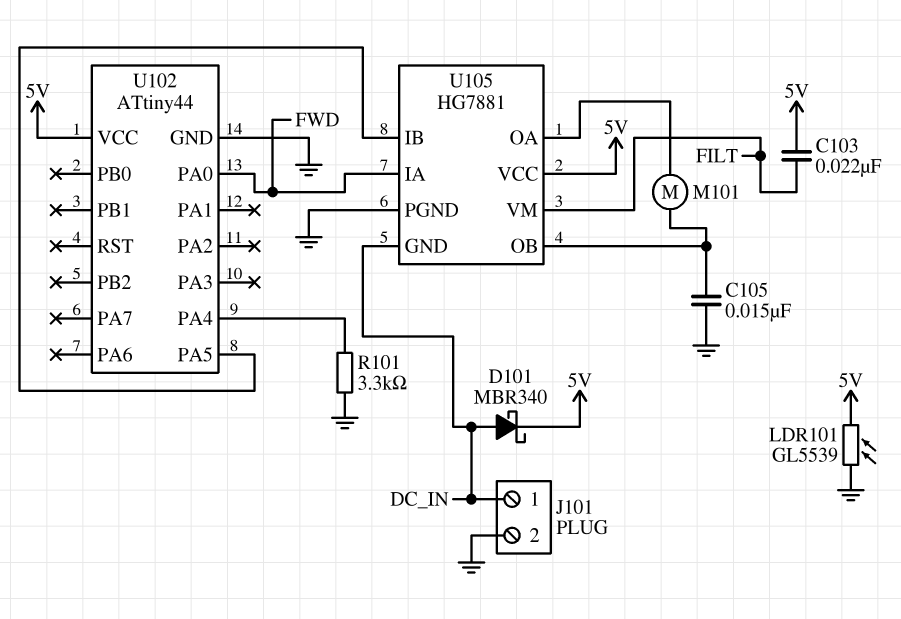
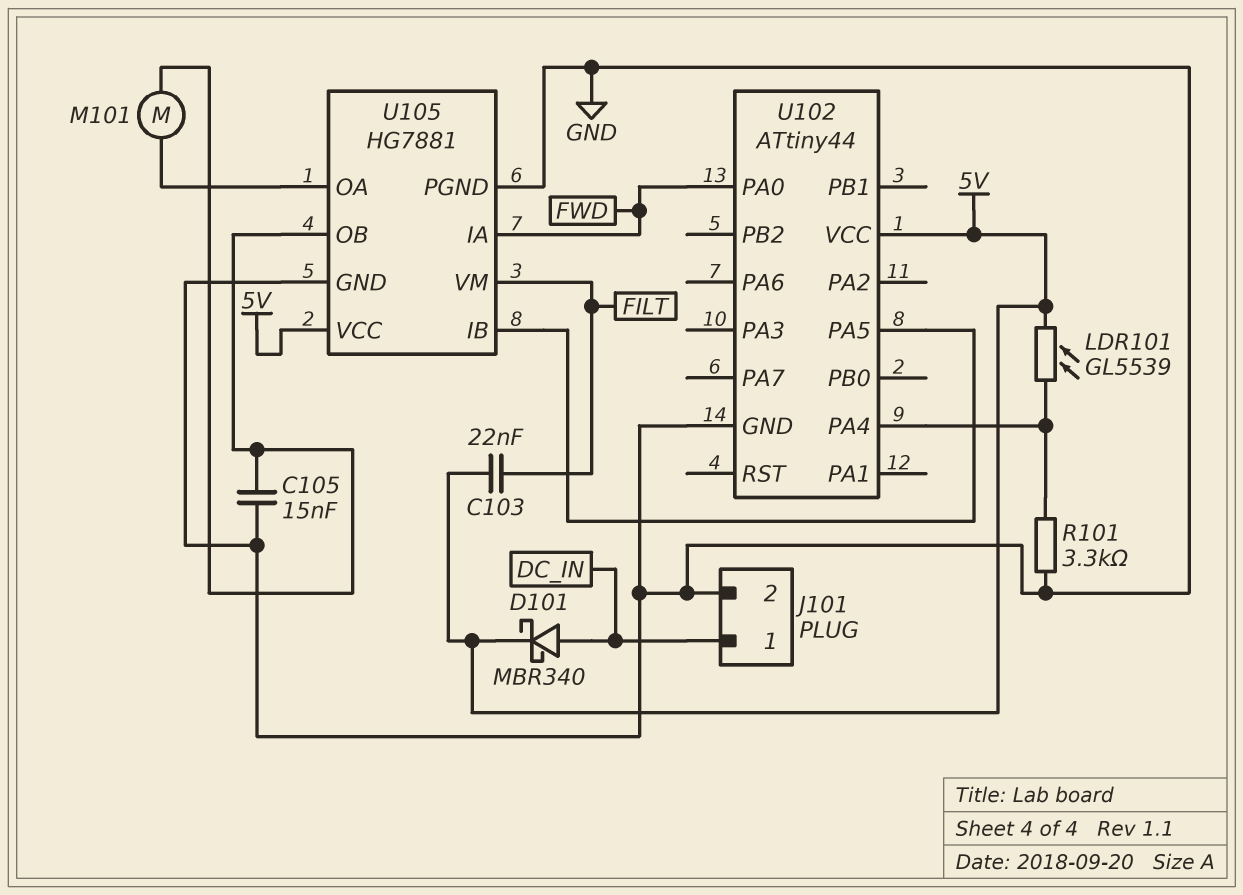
LDR101: GL5539 (5V, GND) -> GL5539 (5V, U102/PA4)
U105 pin GND: DC_IN -> GND

